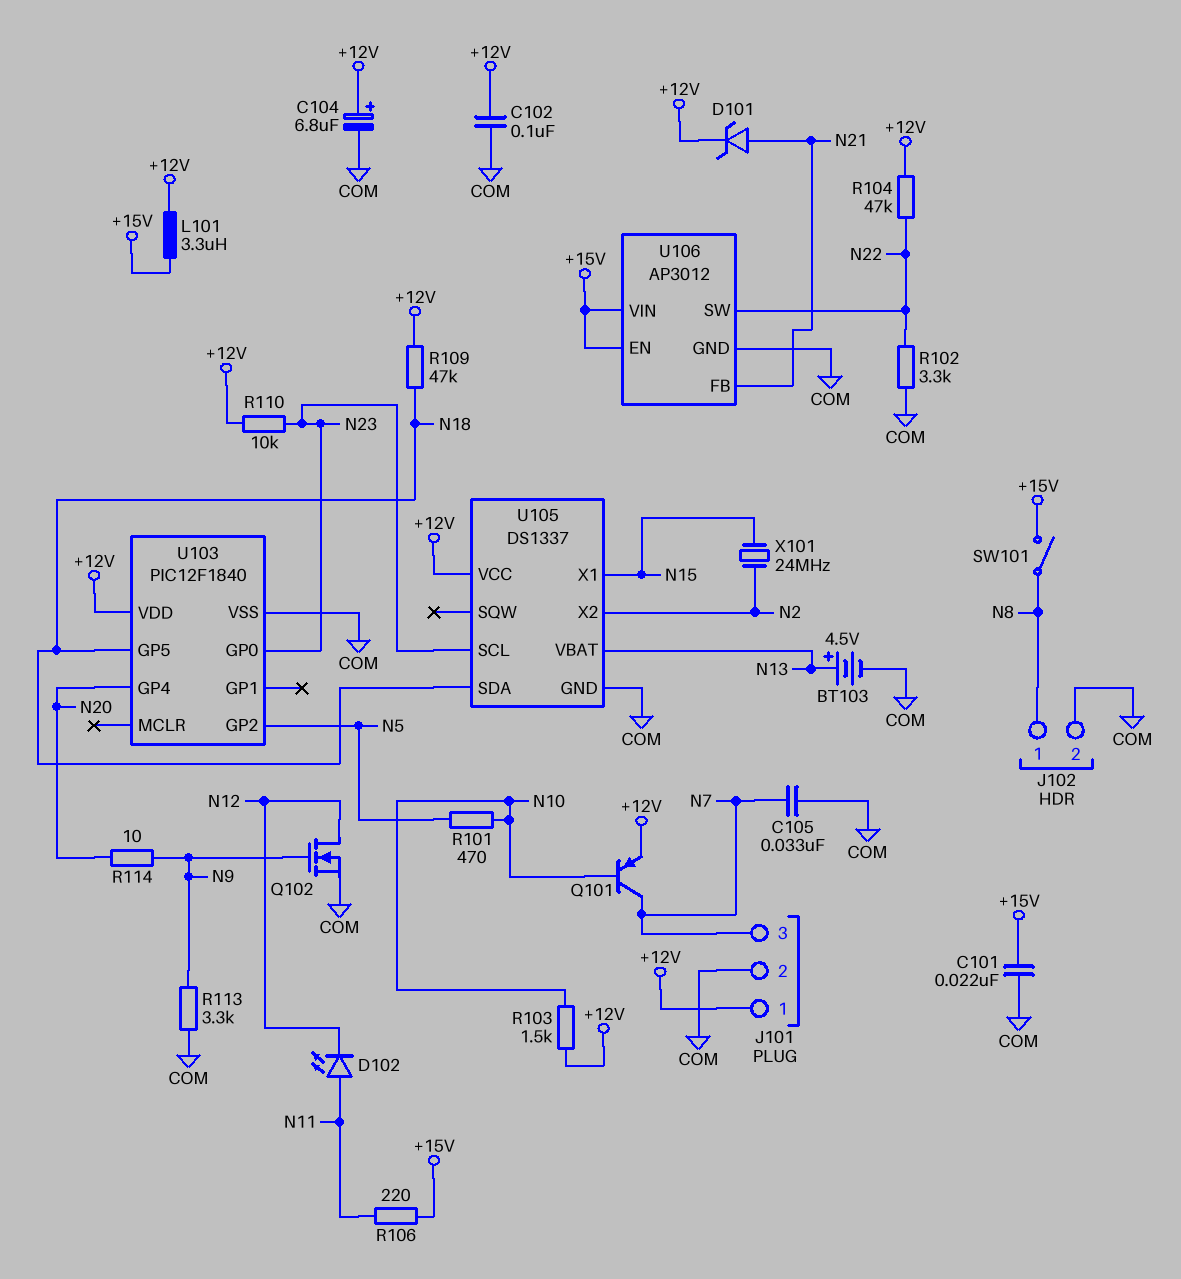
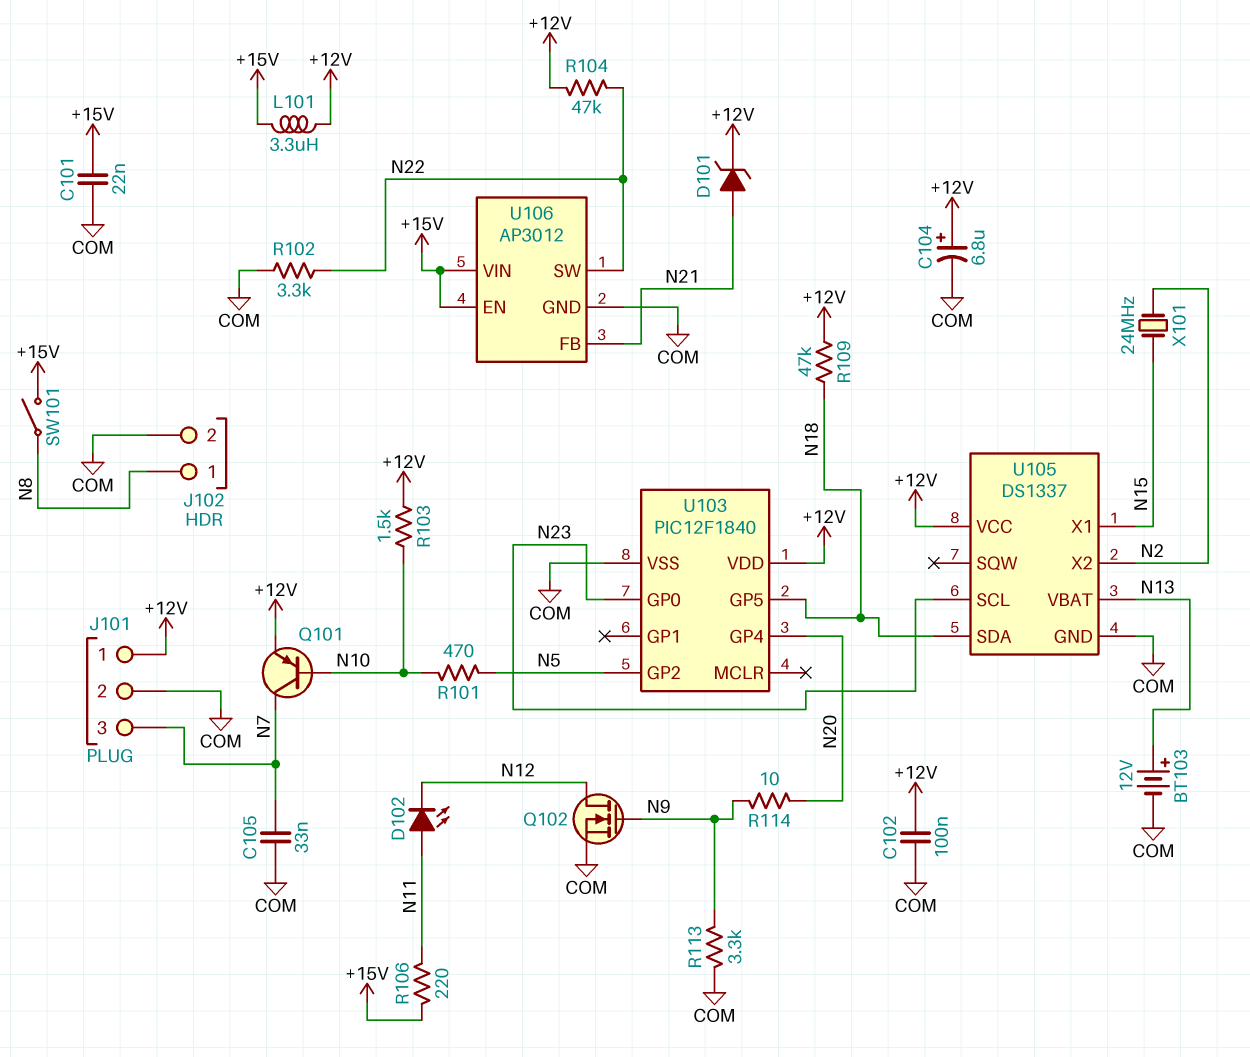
BT103: 4.5V (plus N13, minus COM) -> 12V (plus N13, minus COM)
R110: 10k (+12V, N23) -> none

